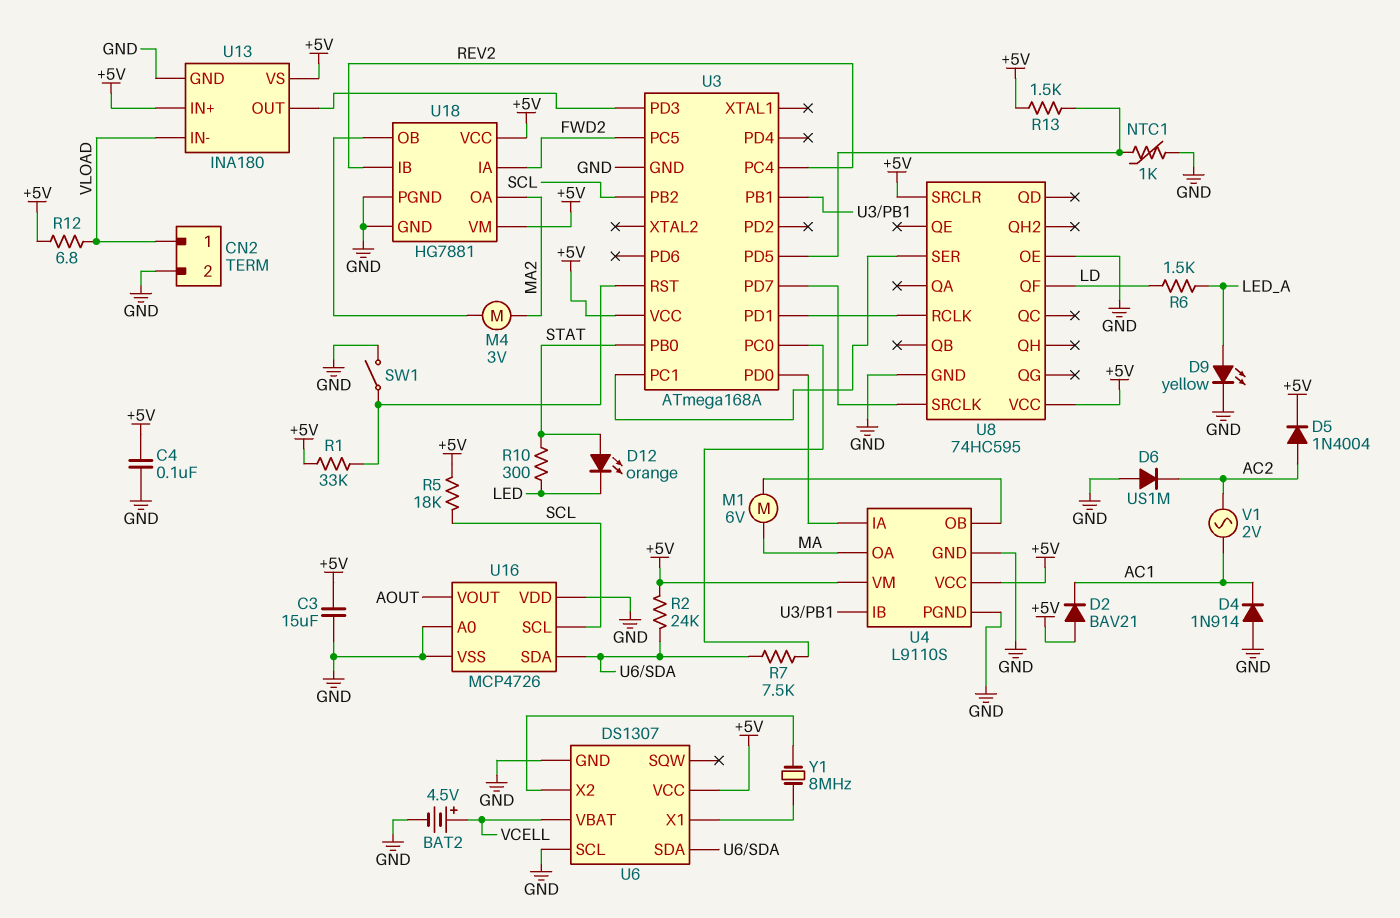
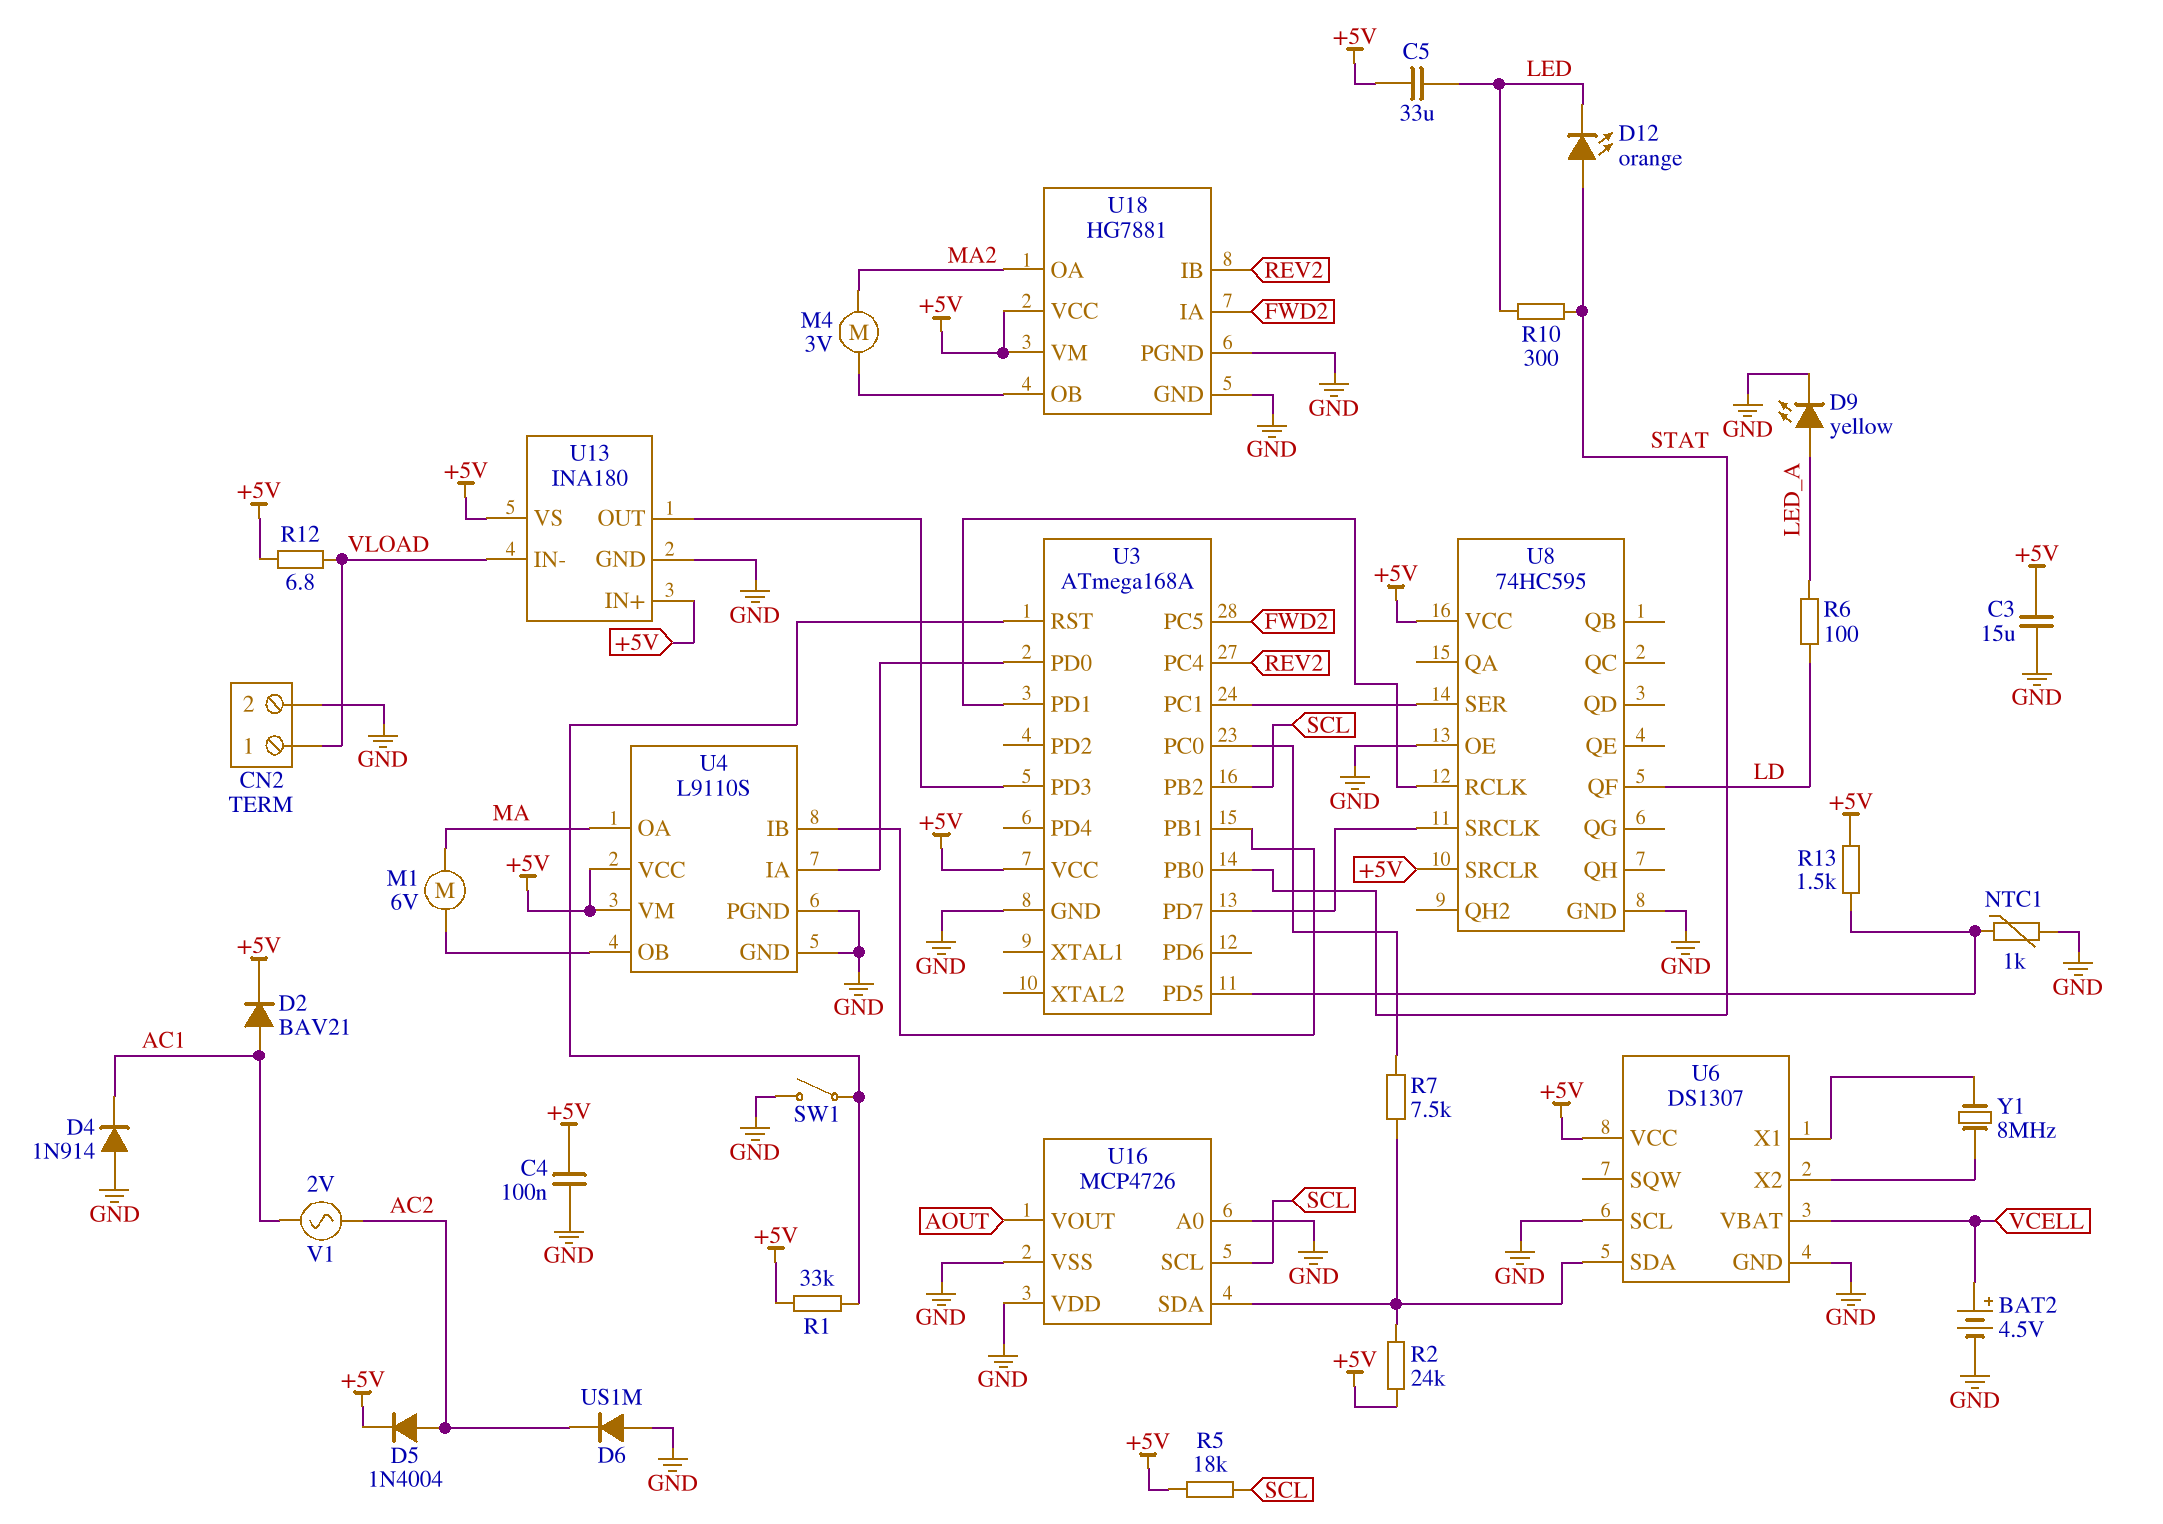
C5: none -> 33uF (+5V, LED)
D2: diode BAV21 (A +5V, K AC1) -> diode BAV21 (A AC1, K +5V)
R6: 1.5k (LD, LED_A) -> 100 (LD, LED_A)

